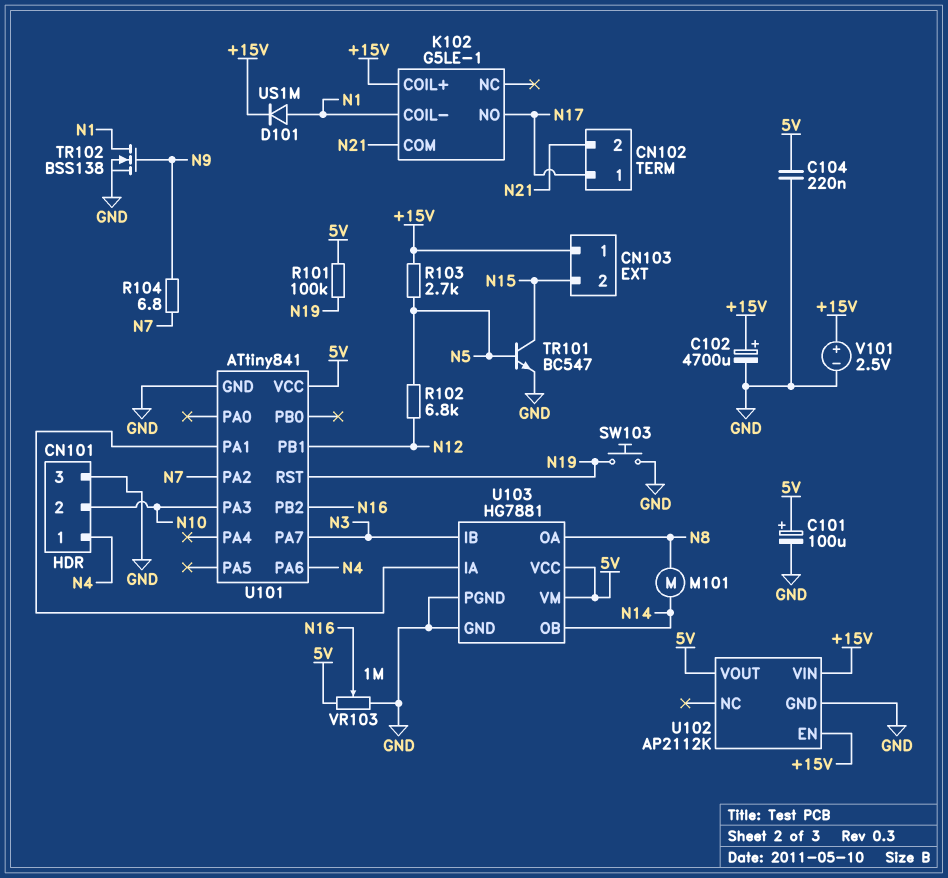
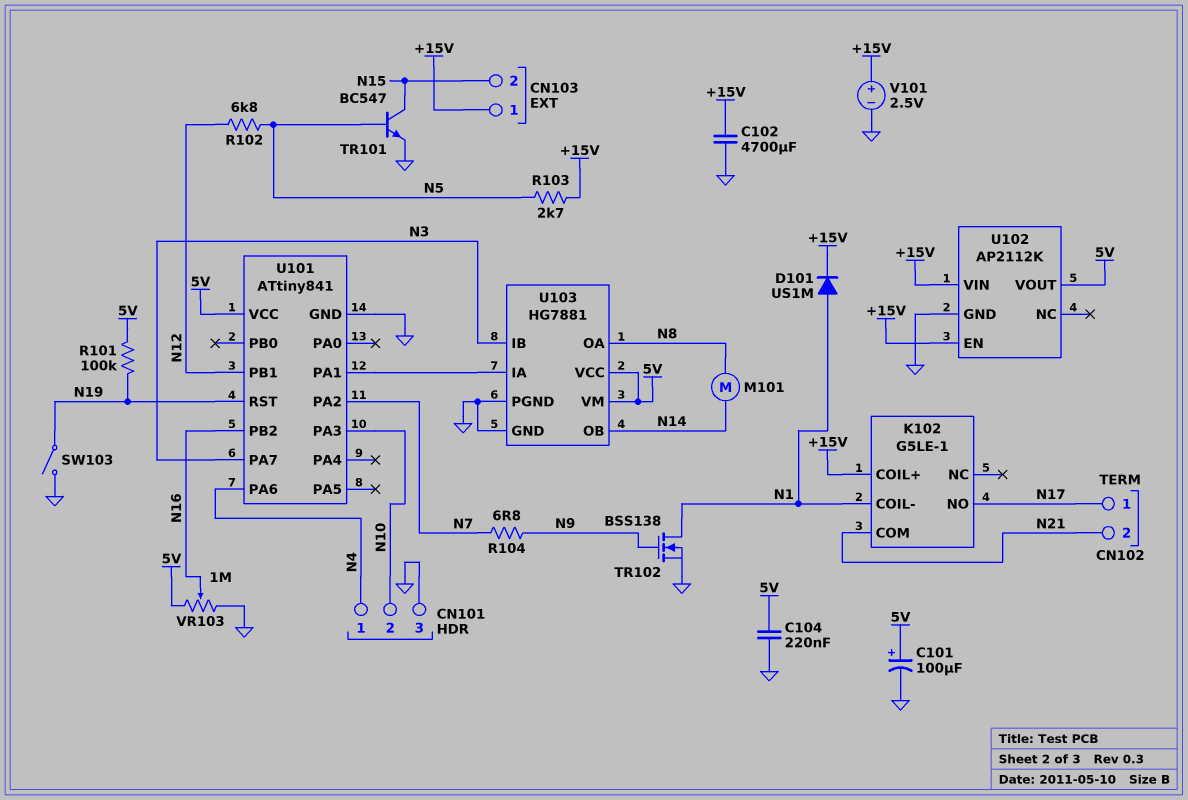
C102: 4700uF (plus +15V, minus GND) -> 4700uF (+15V, GND)
SW103: button (GND, N19) -> switch (GND, N19)

